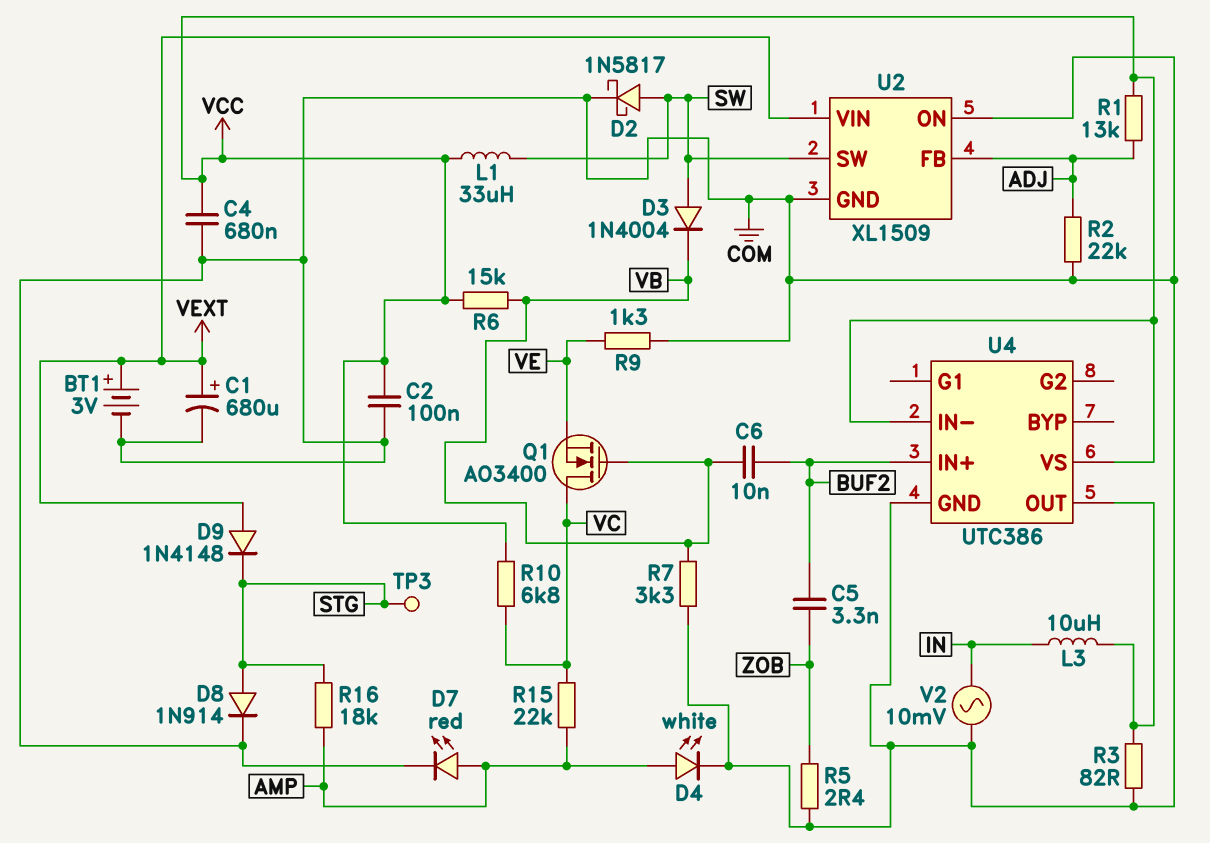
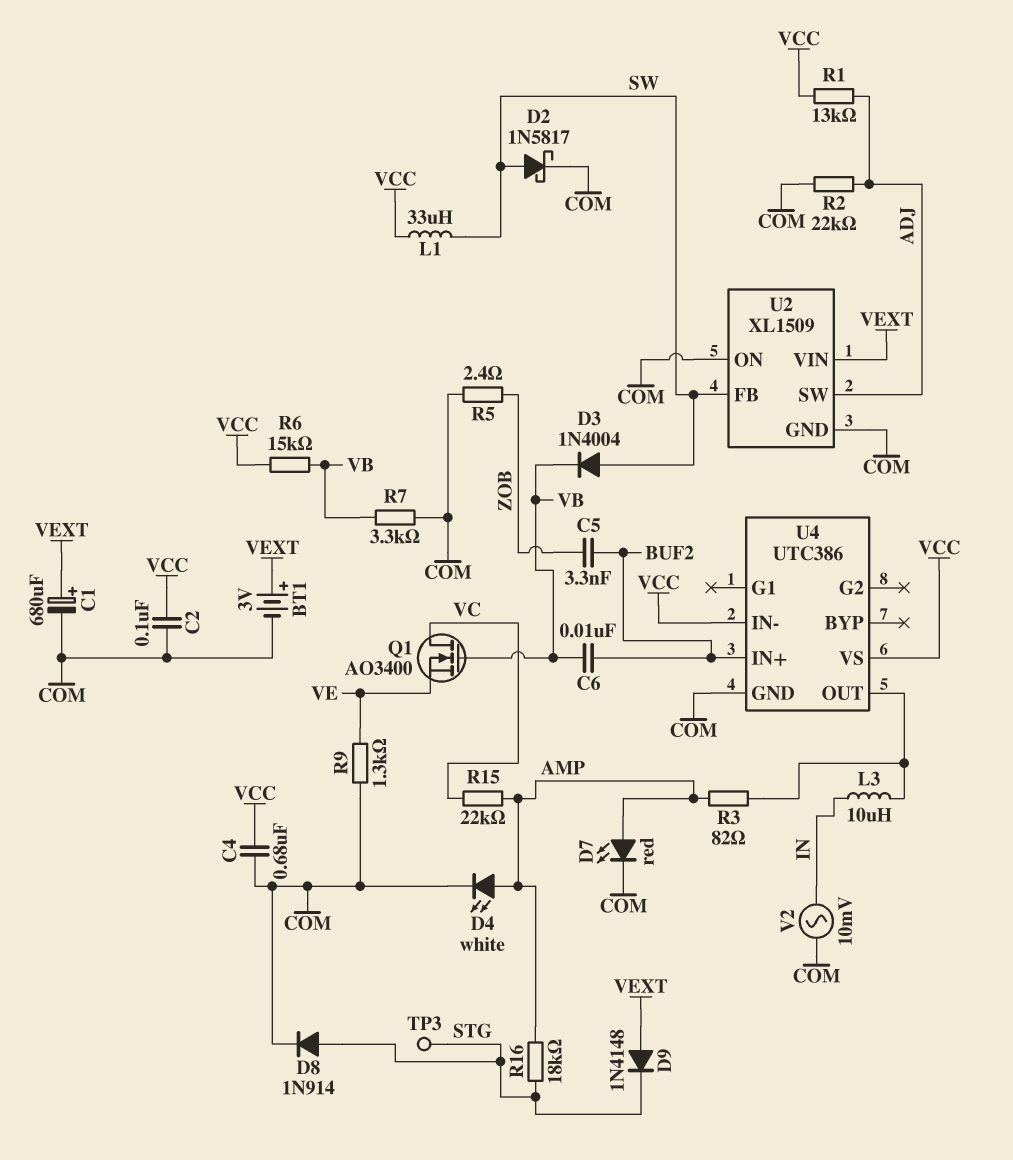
R3: 82 (COM, U4/OUT) -> 82 (AMP, U4/OUT)
R10: 6.8k (VC, VCC) -> none
U2 pin FB: ADJ -> SW
U2 pin SW: SW -> ADJ

